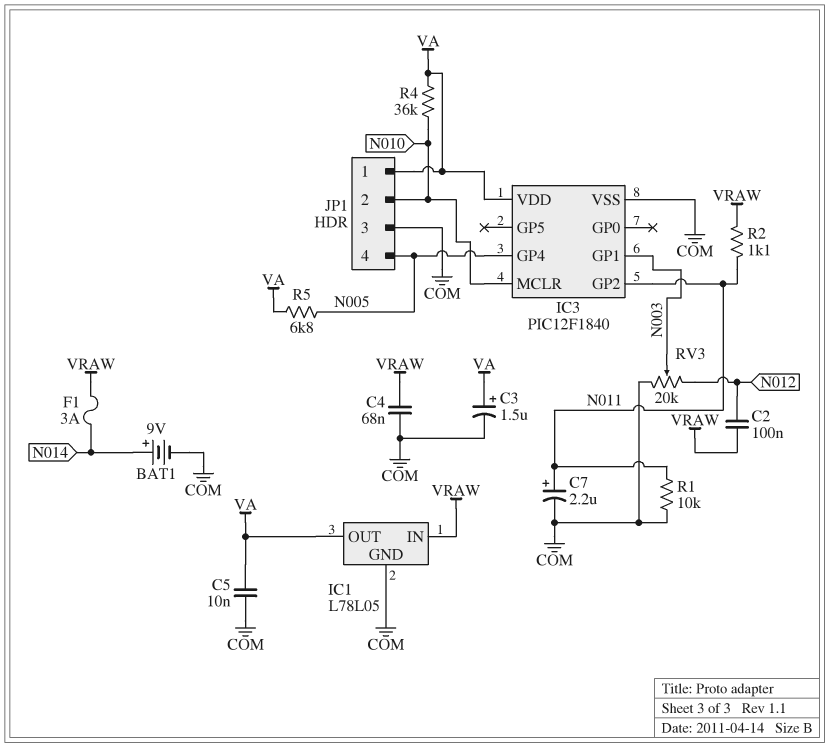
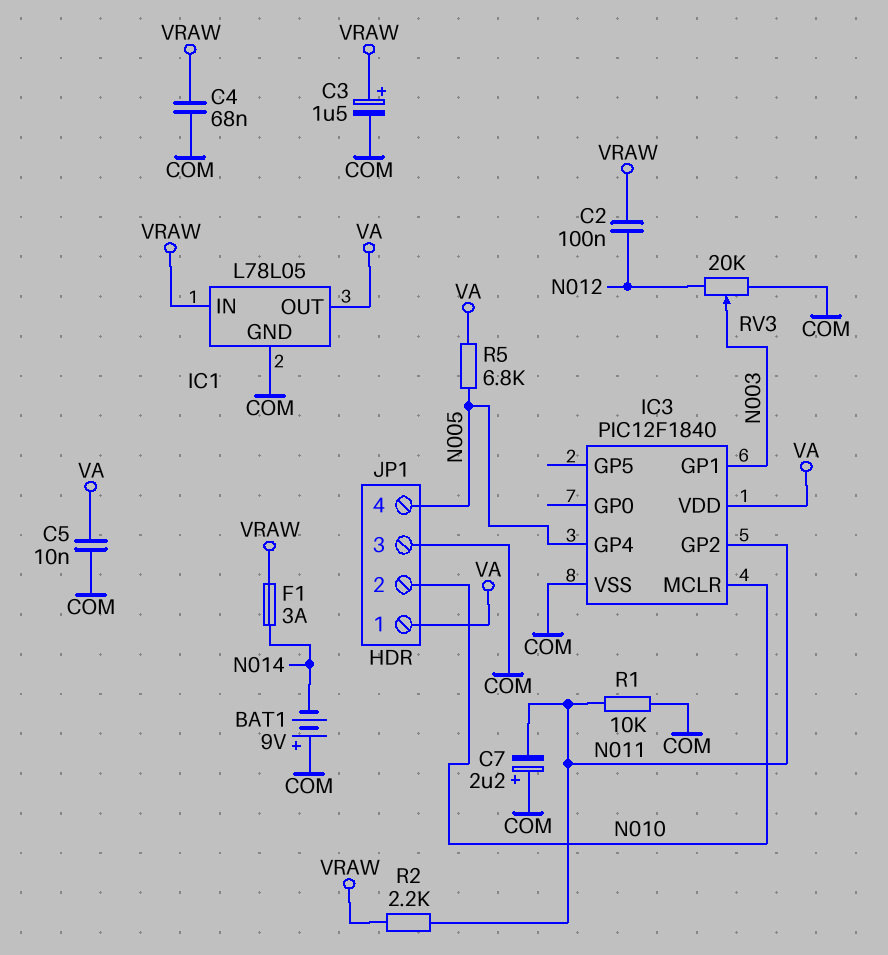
BAT1: 9V (plus N014, minus COM) -> 9V (plus COM, minus N014)
C3: 1.5uF (plus VA, minus COM) -> 1.5uF (plus VRAW, minus COM)
C7: 2.2uF (plus N011, minus COM) -> 2.2uF (plus COM, minus N011)
R2: 1.1k (N011, VRAW) -> 2.2k (N011, VRAW)
R4: 36k (N010, VA) -> none

